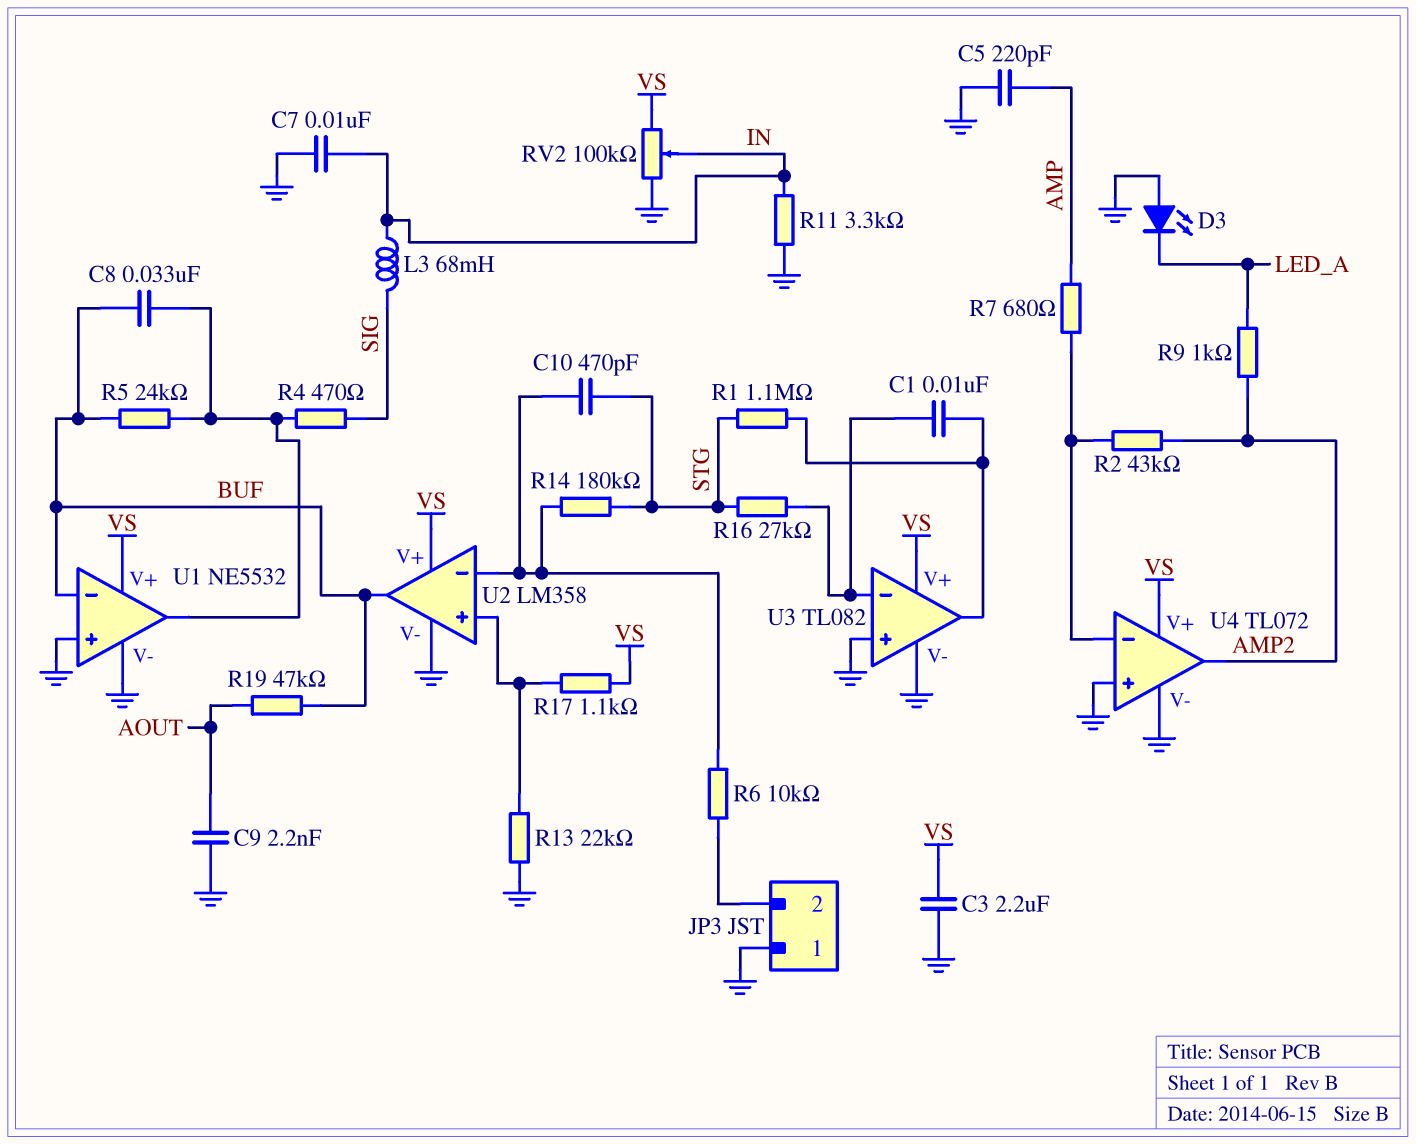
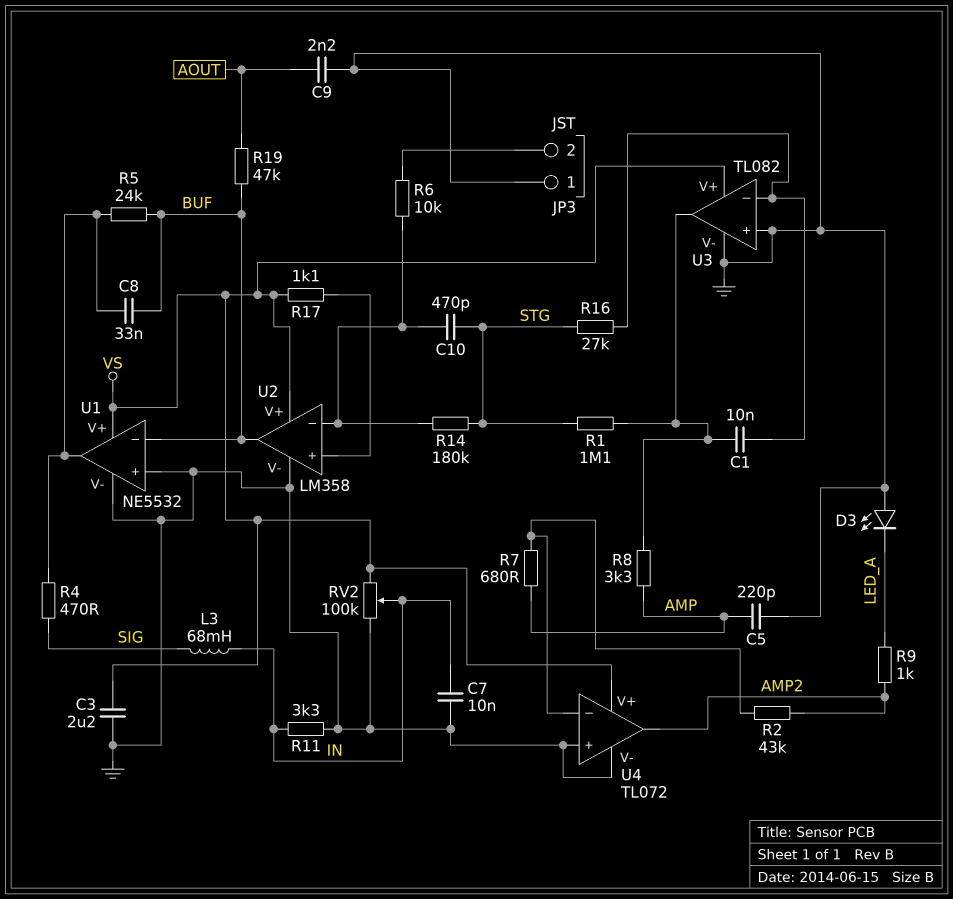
R8: none -> 3.3k (AMP, U3/out)
R13: 22k (GND, U2/in+) -> none

